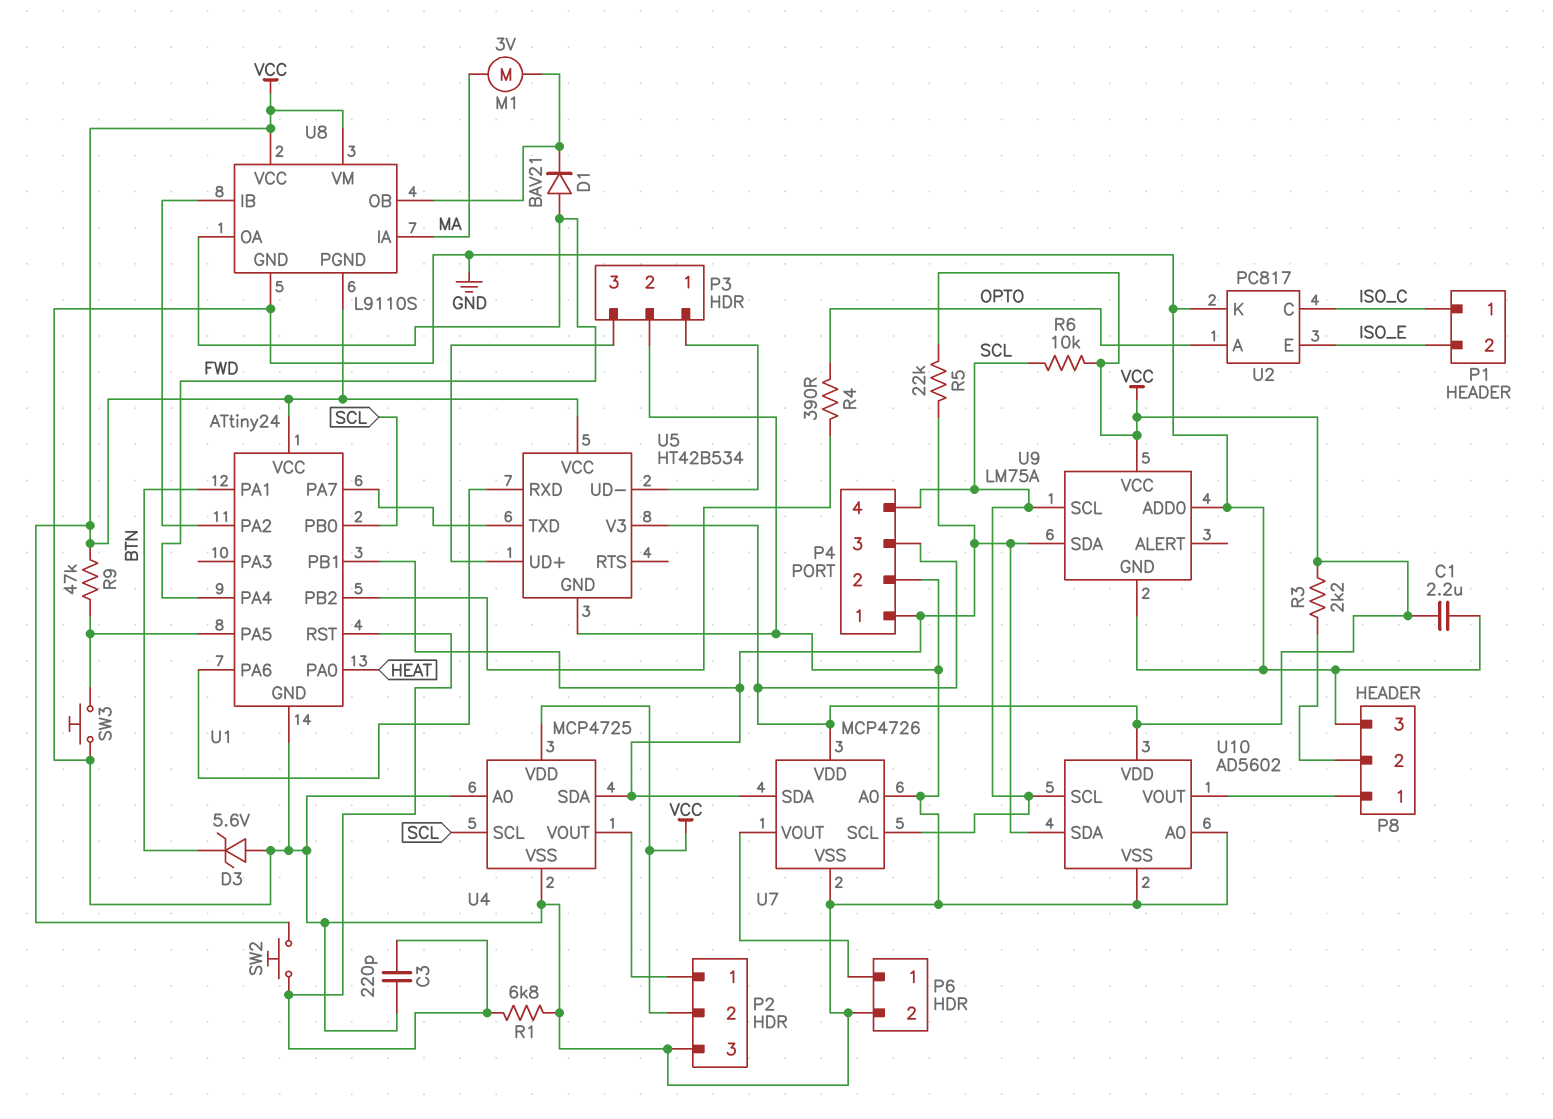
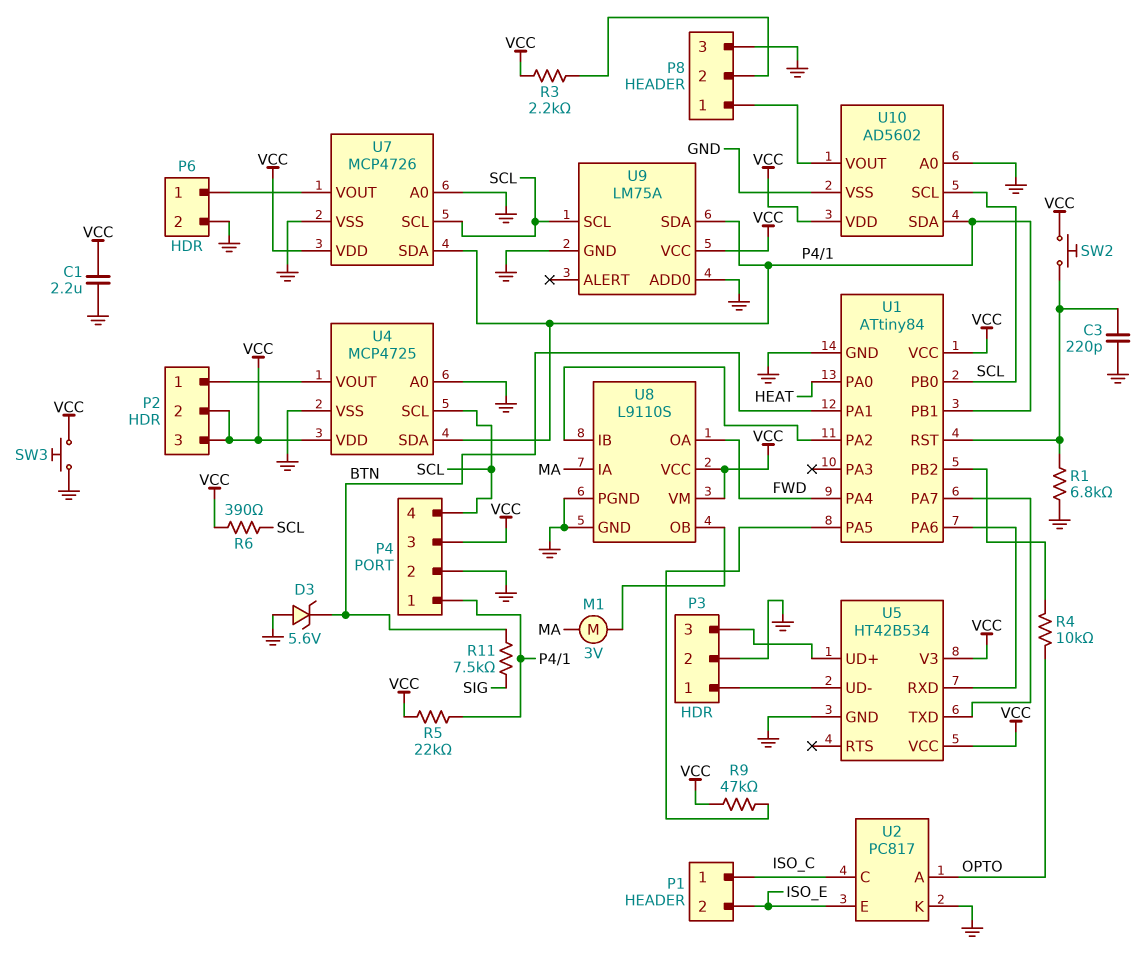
D1: diode BAV21 (A FWD, K U8/OB) -> none
P2 pin 3: GND -> VCC
R4: 390 (OPTO, U1/PB2) -> 10k (OPTO, U1/PB2)
R6: 10k (SCL, VCC) -> 390 (SCL, VCC)
R11: none -> 7.5k (BTN, SIG)
SW3: button (GND, U1/PA5) -> button (GND, VCC)
U1: ATtiny24 -> ATtiny84
U8 pin PGND: VCC -> GND

